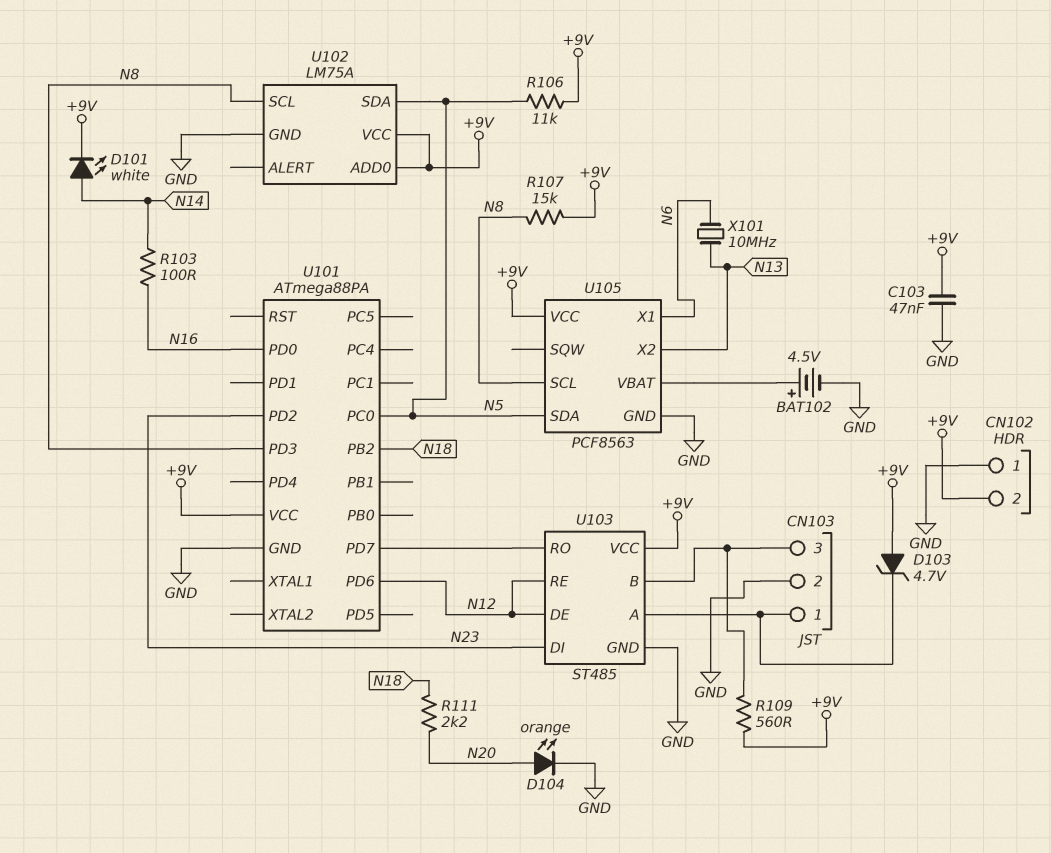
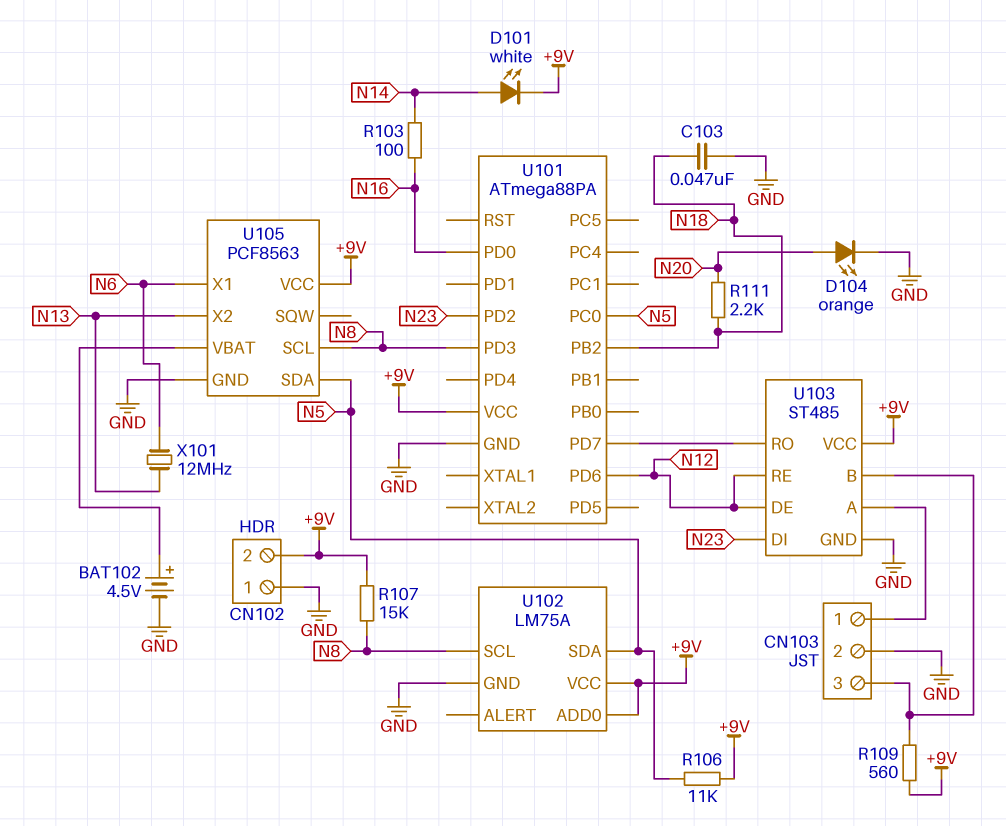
C103: 47nF (+9V, GND) -> 47nF (GND, N18)
D103: zener 4.7V (A +9V, K CN103/1) -> none
X101: 10MHz (N6, N13) -> 12MHz (N6, N13)

